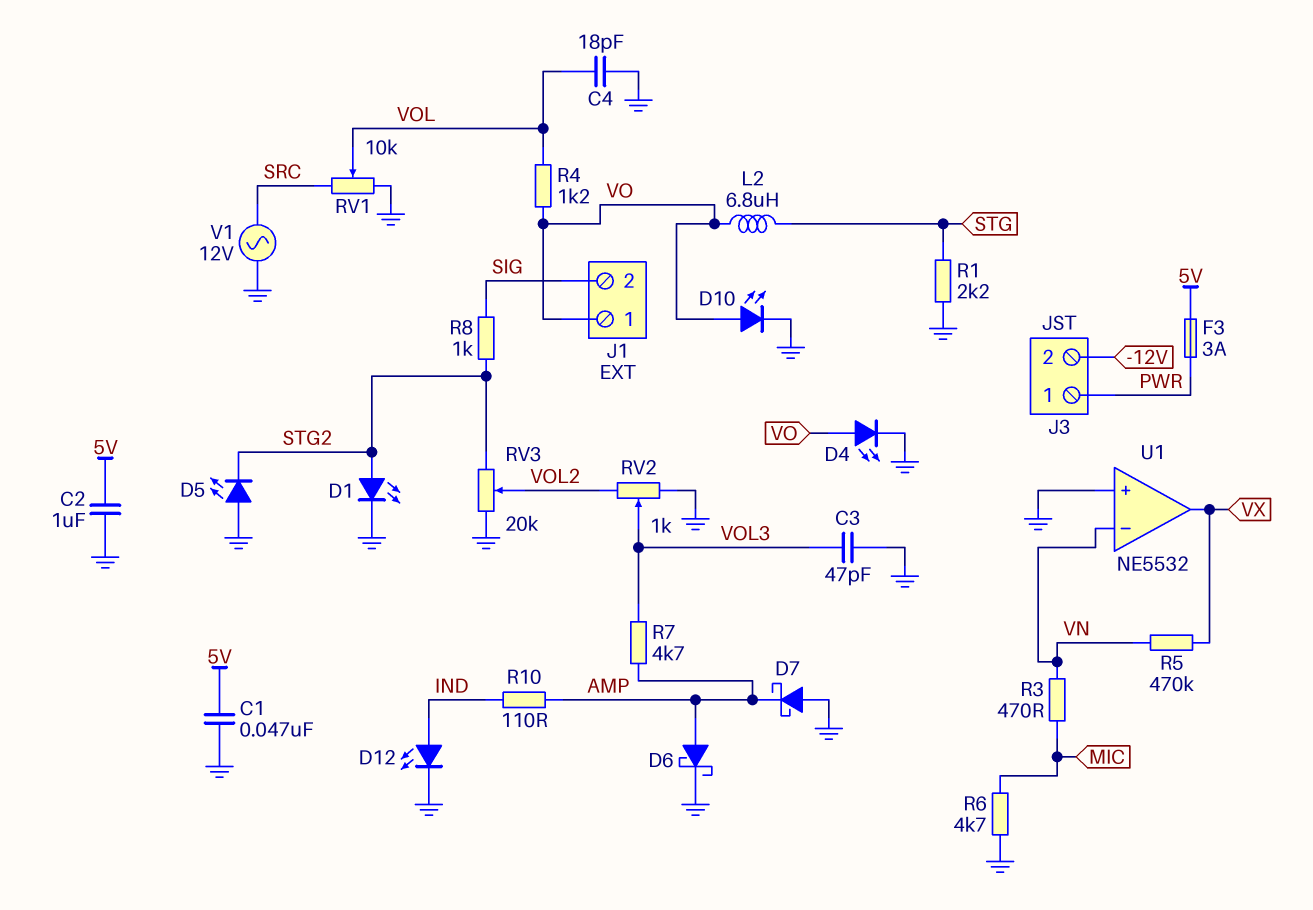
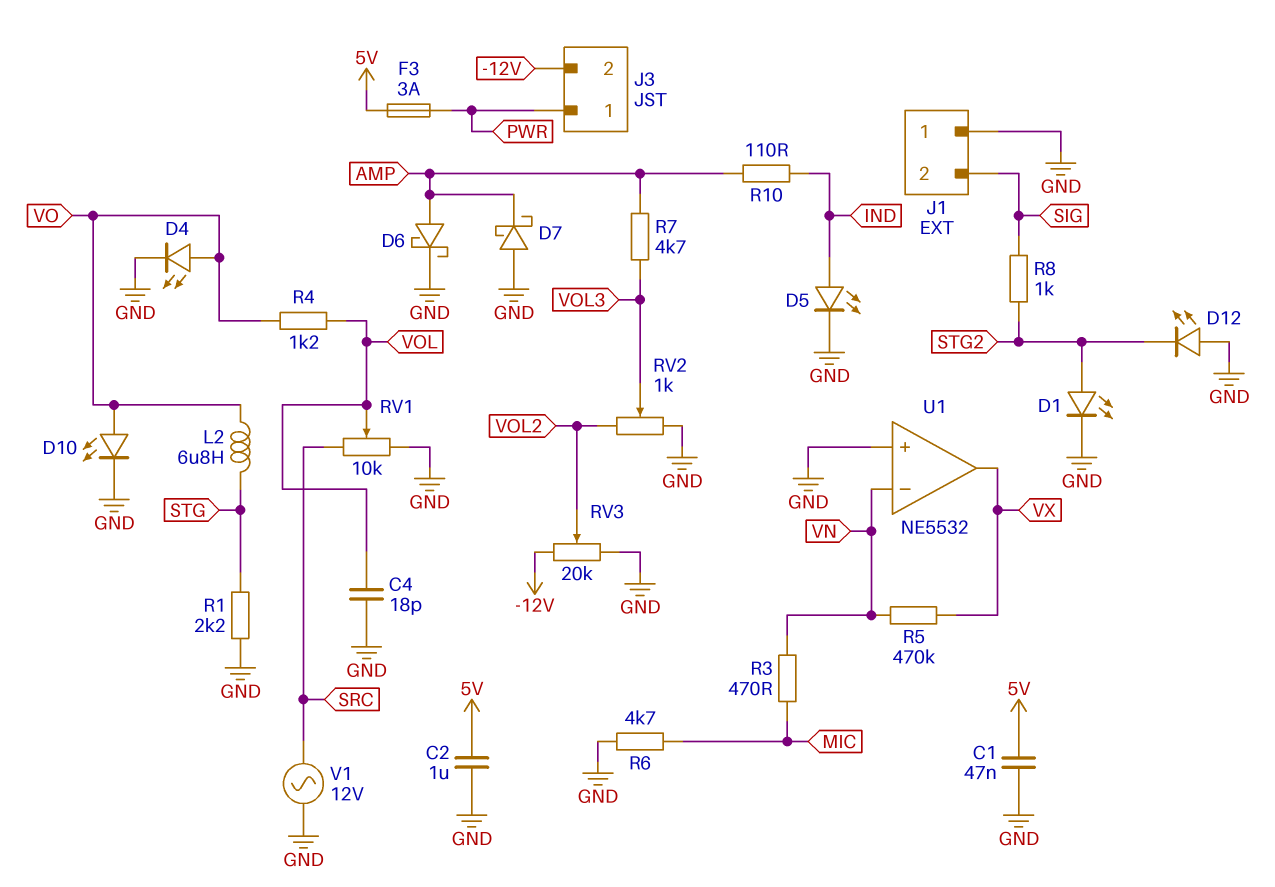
C3: 47pF (GND, VOL3) -> none
D5: LED (A GND, K STG2) -> LED (A IND, K GND)
D12: LED (A IND, K GND) -> LED (A GND, K STG2)
J1 pin 1: VO -> GND
RV3: 20k (GND, STG2, wiper VOL2) -> 20k (-12V, GND, wiper VOL2)

